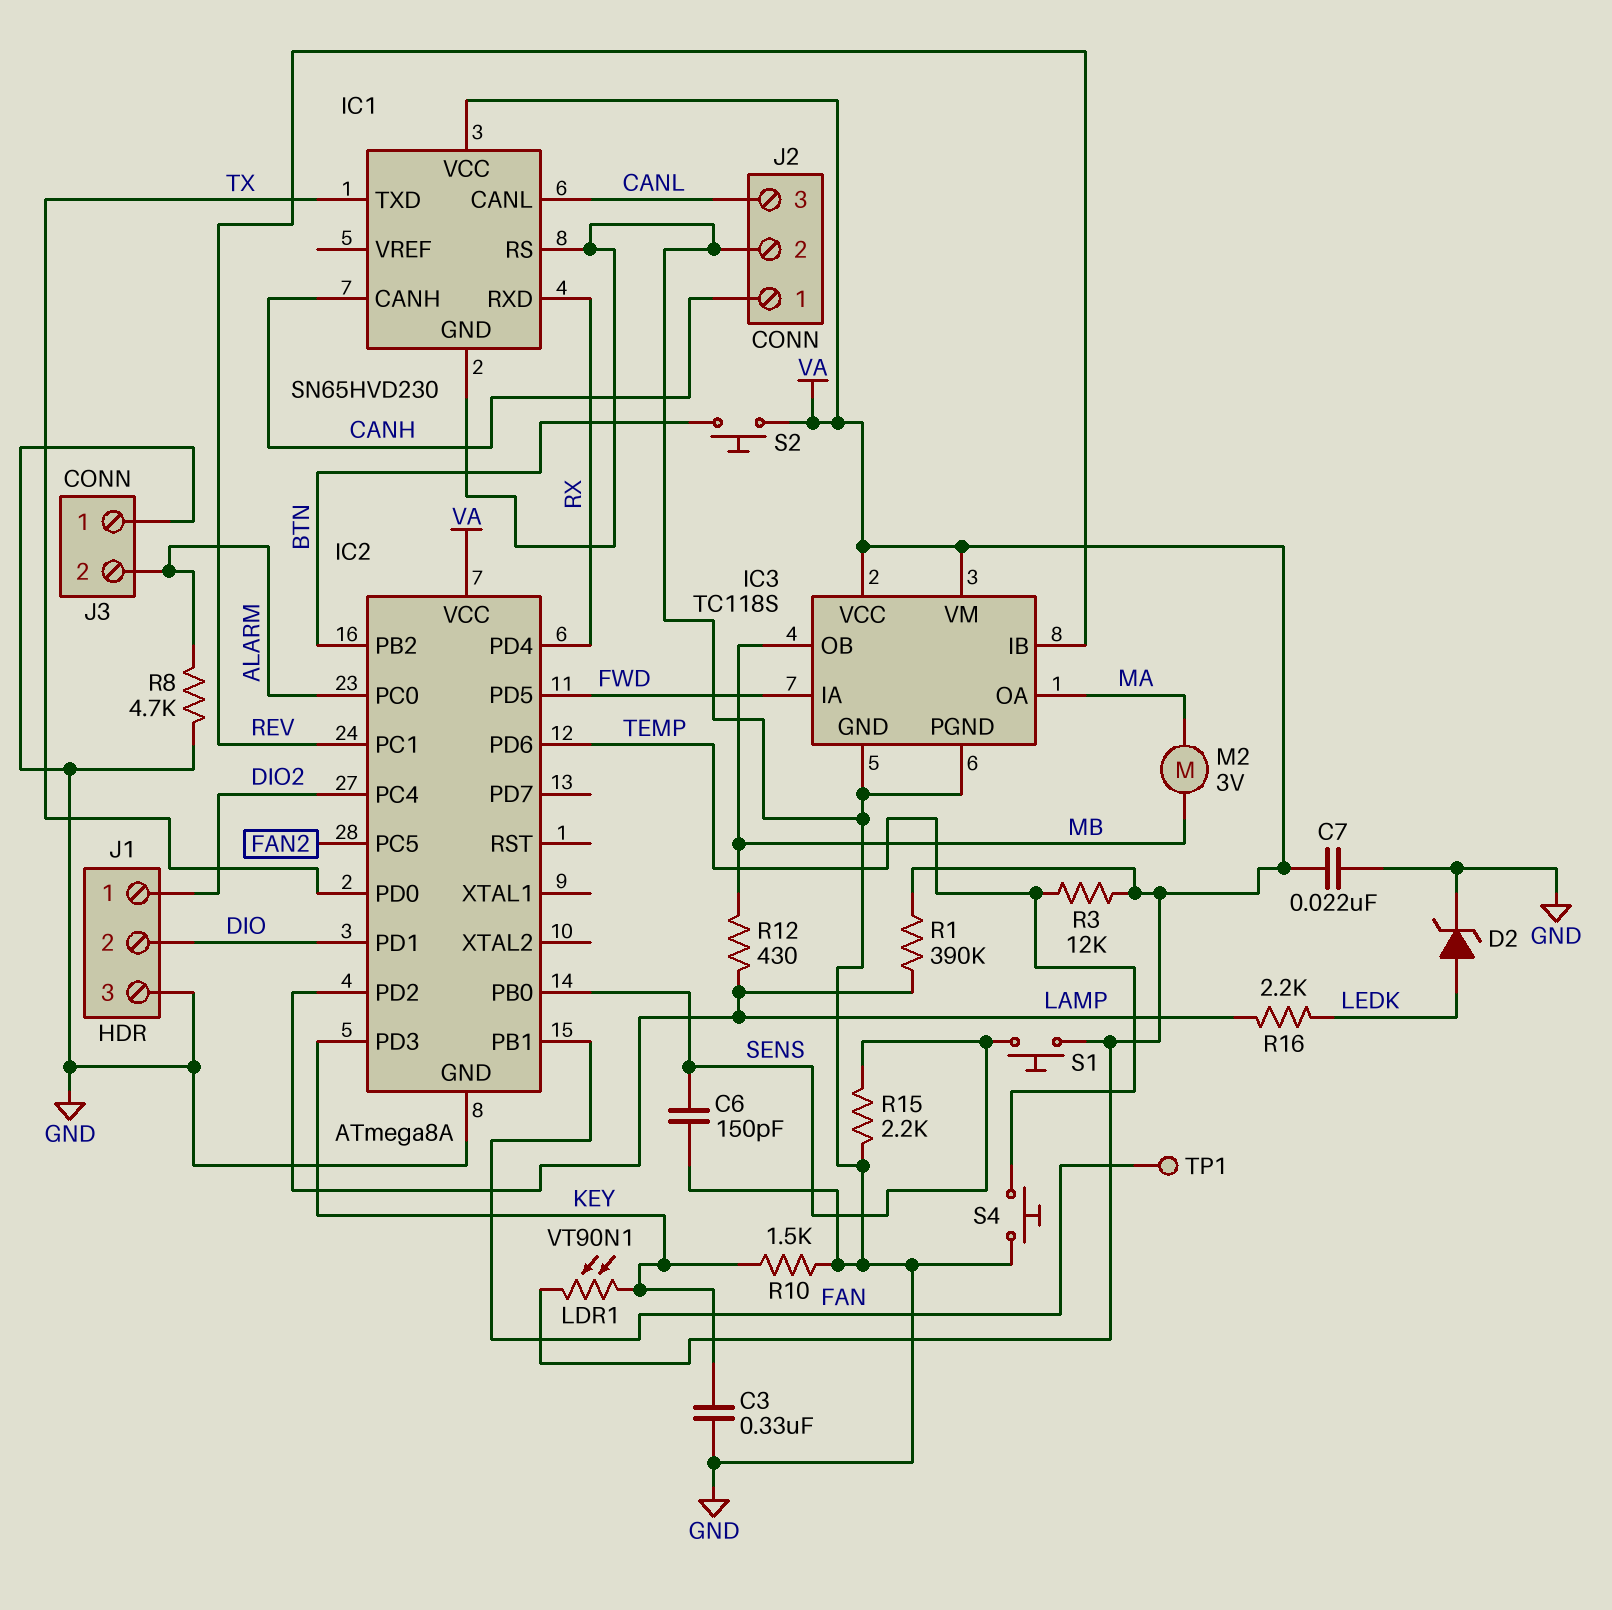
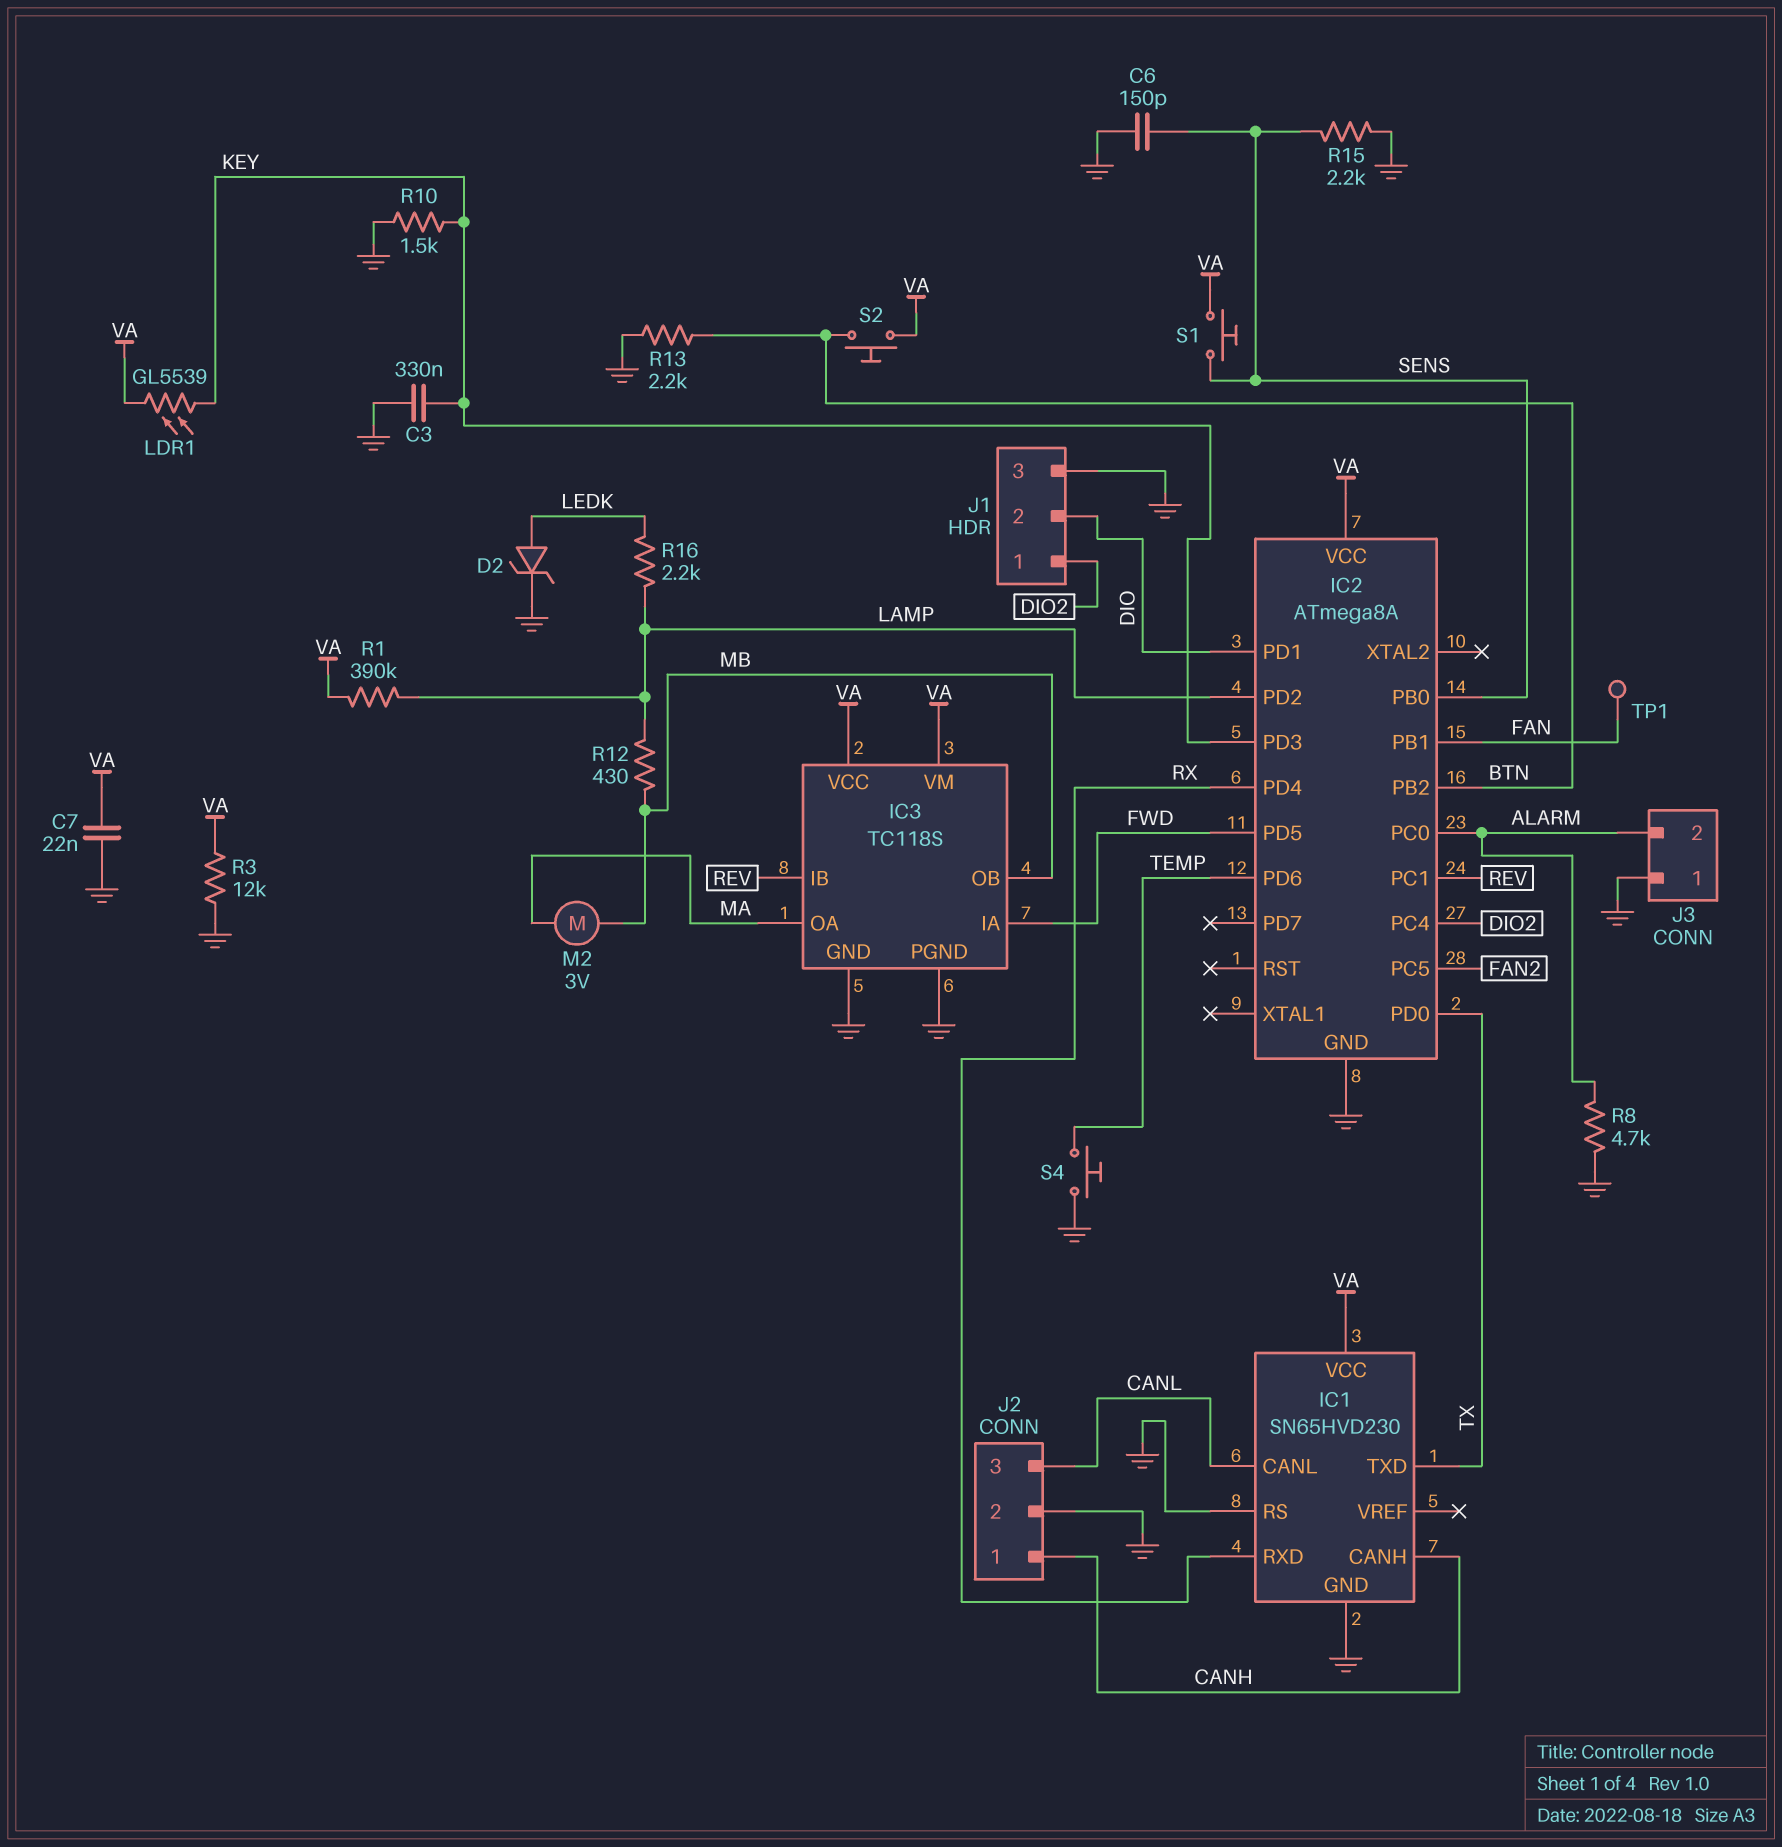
LDR1: VT90N1 (KEY, VA) -> GL5539 (KEY, VA)
R3: 12k (TEMP, VA) -> 12k (GND, VA)
R13: none -> 2.2k (BTN, GND)

